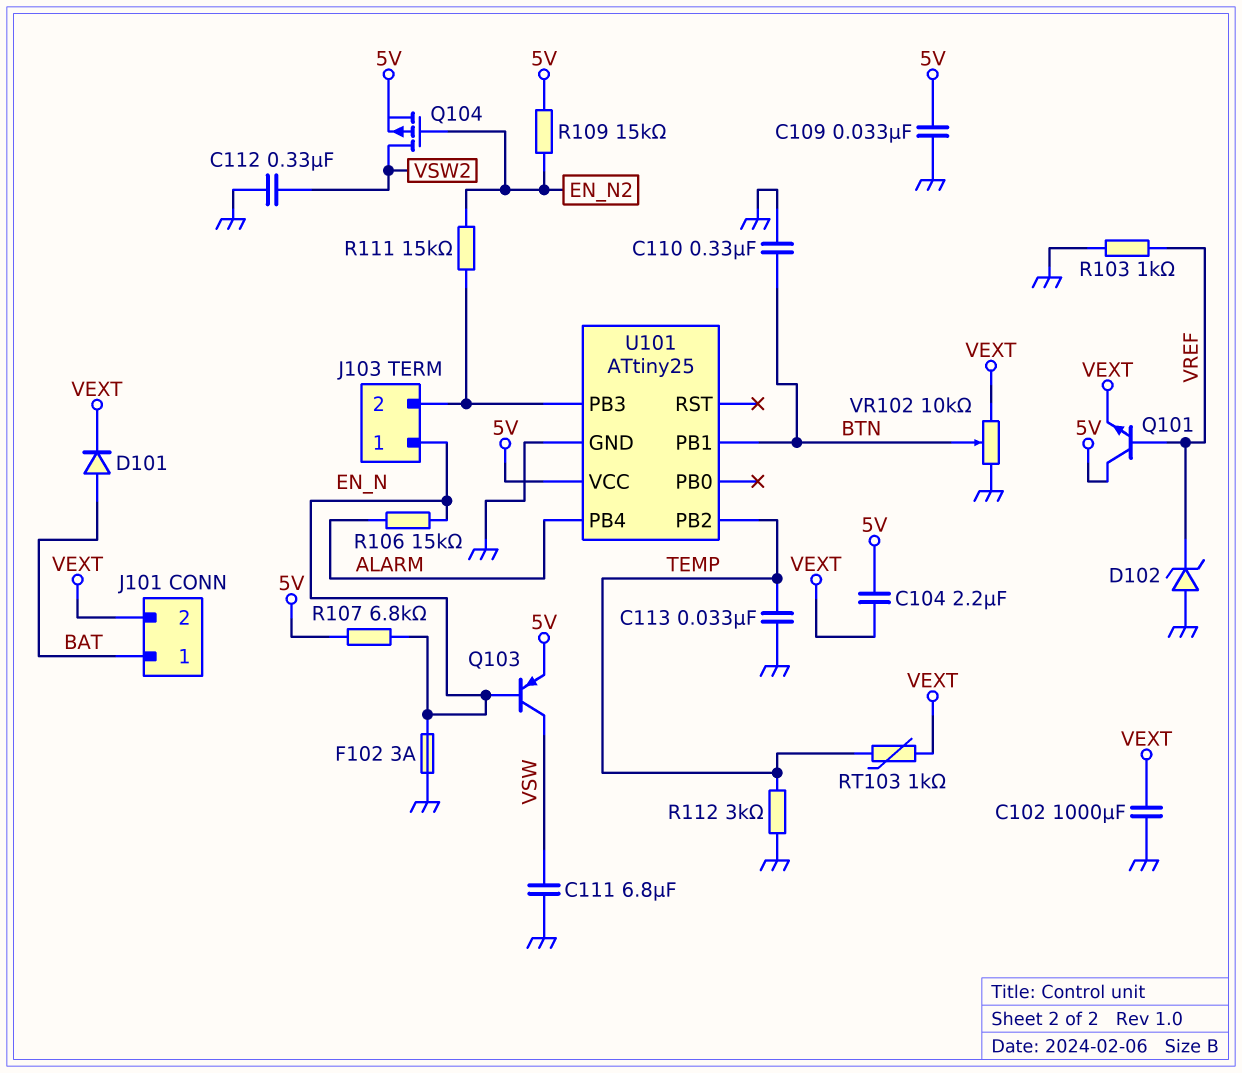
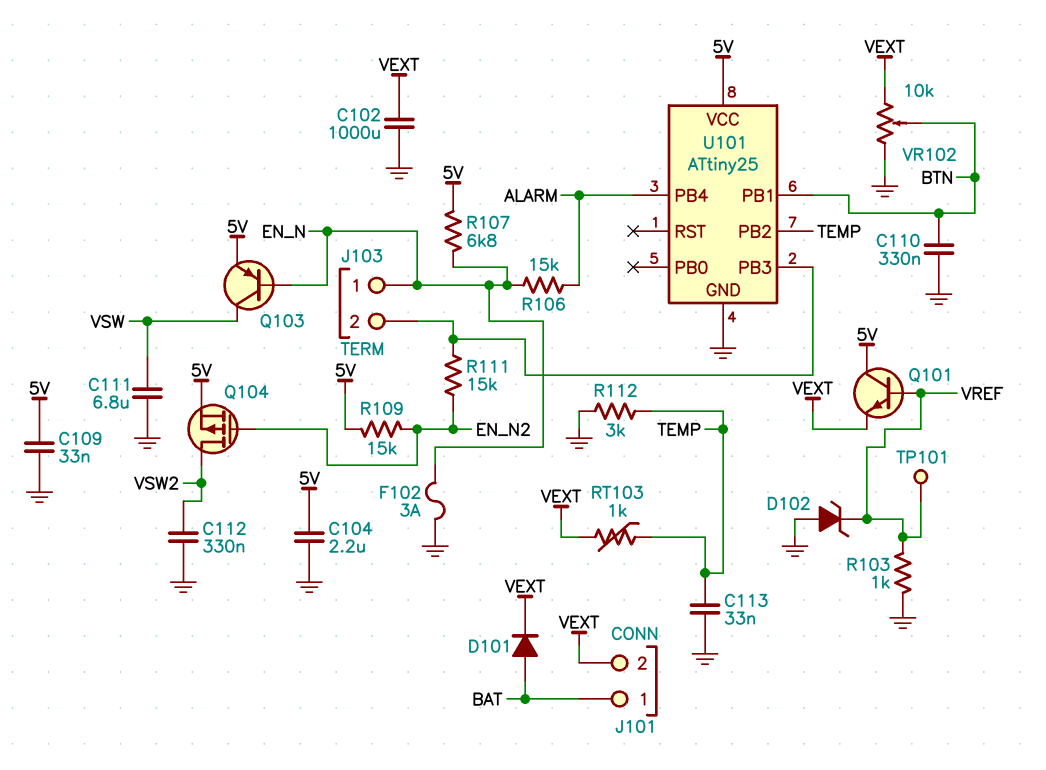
C104: 2.2uF (5V, VEXT) -> 2.2uF (5V, GND)
TP101: none -> test point (VREF)

